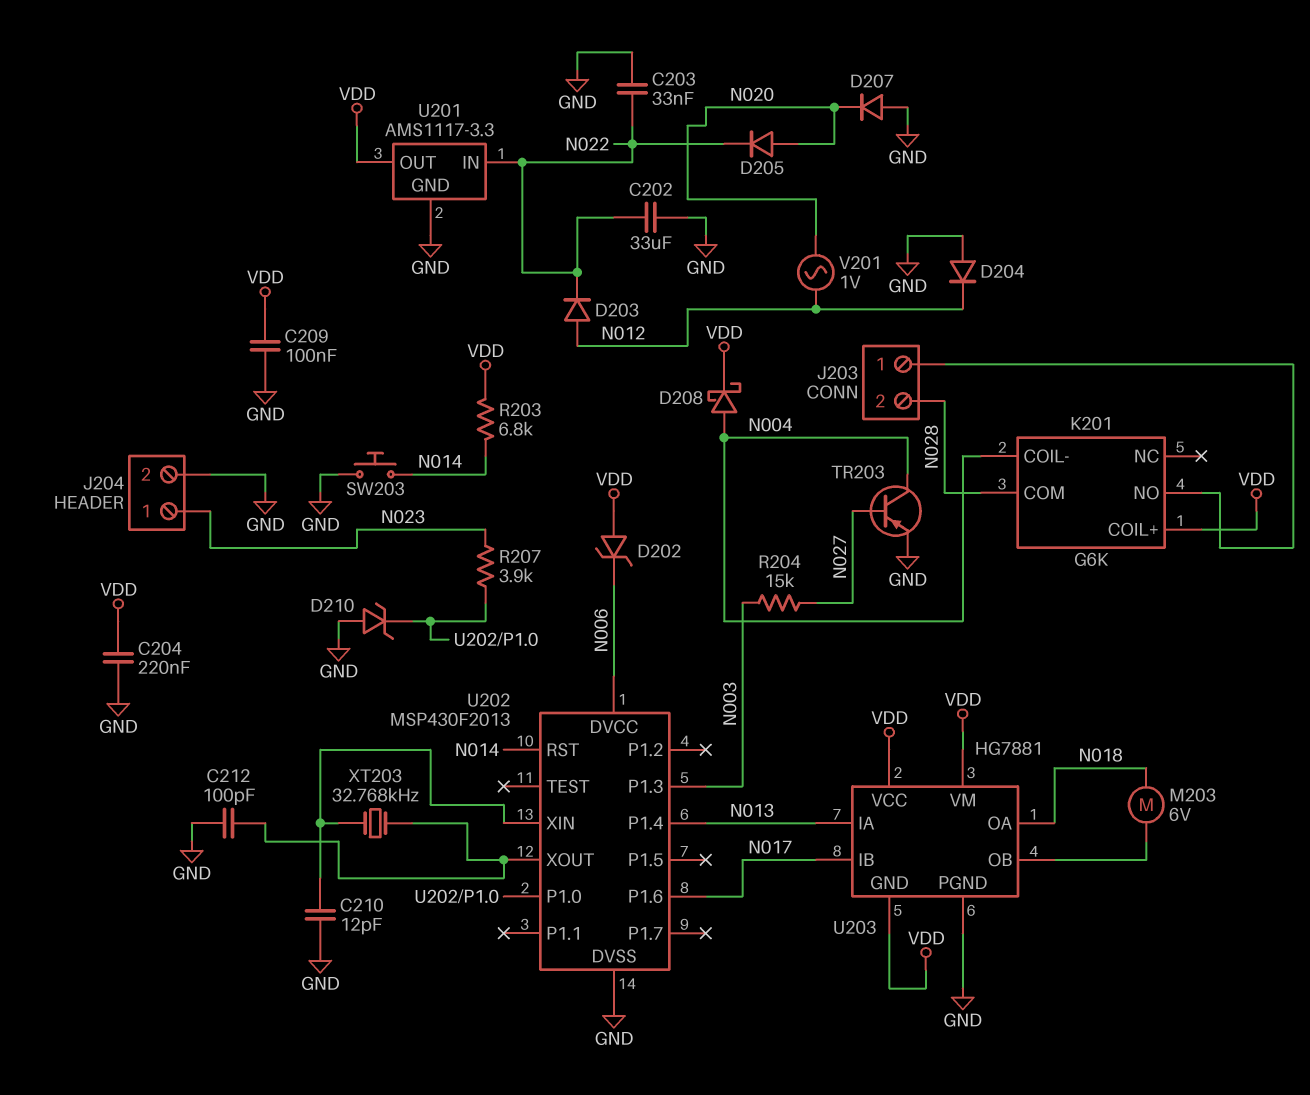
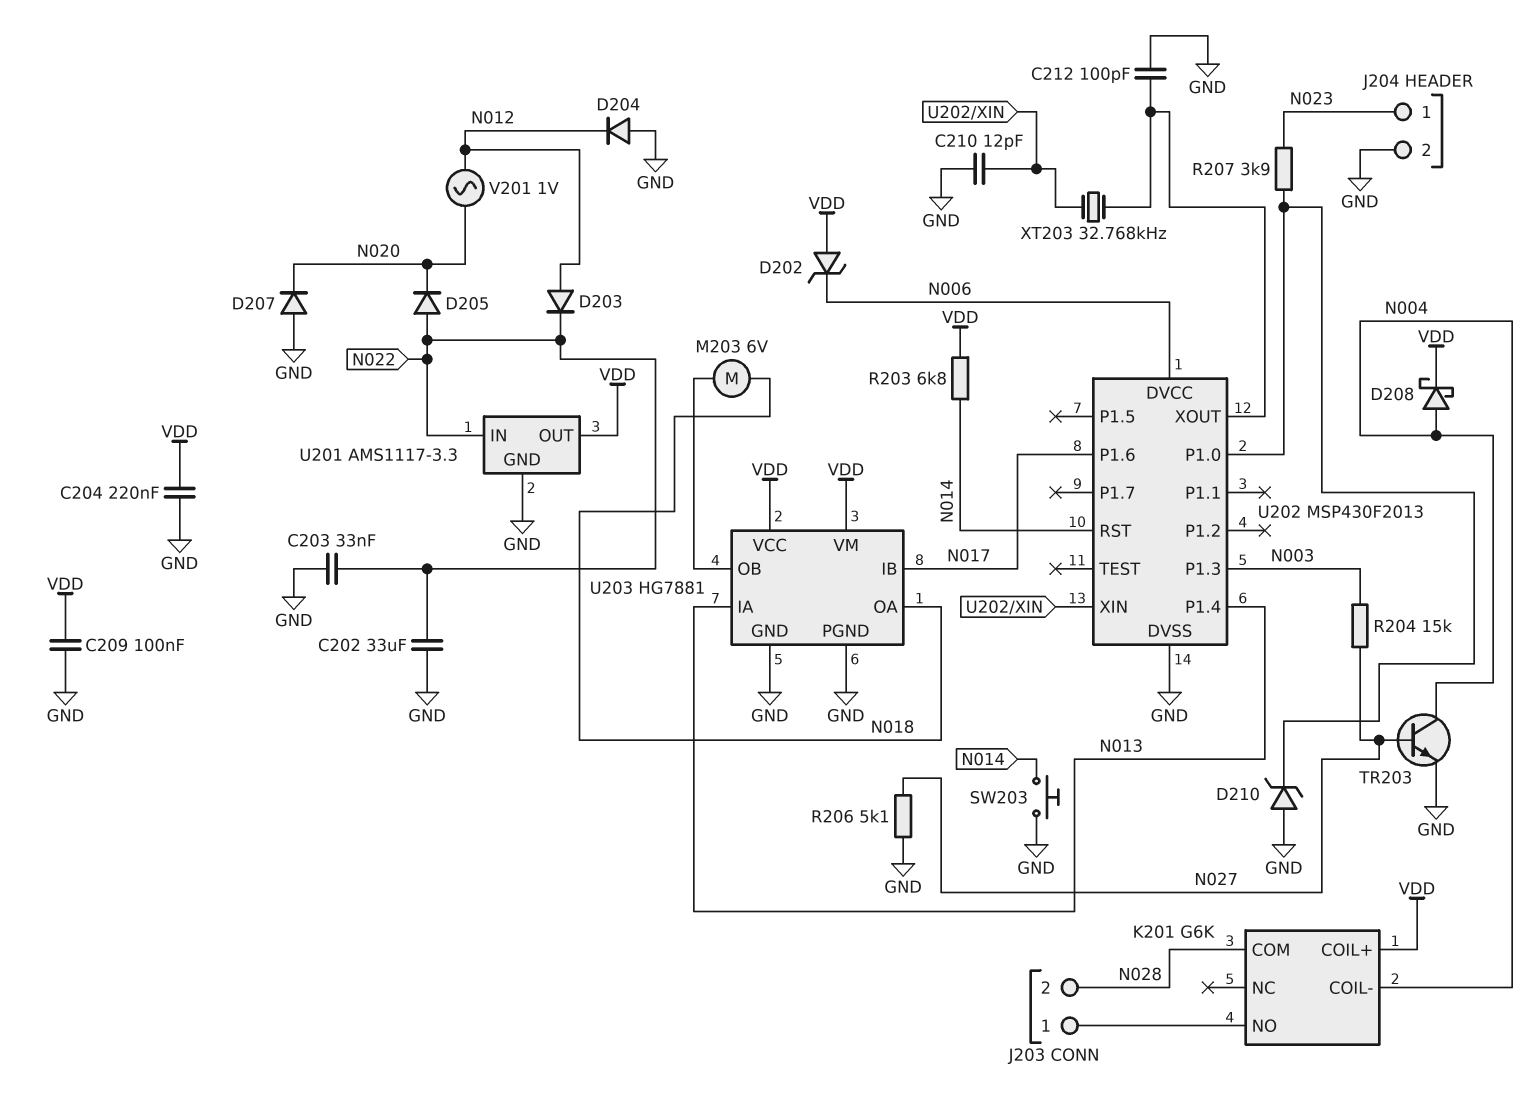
D205: diode (A N020, K N022) -> diode (A N022, K N020)
R206: none -> 5.1k (GND, N027)
TR203: PNP (B N027, C N004, E GND) -> NPN (B N027, C N004, E GND)
U203 pin GND: VDD -> GND

